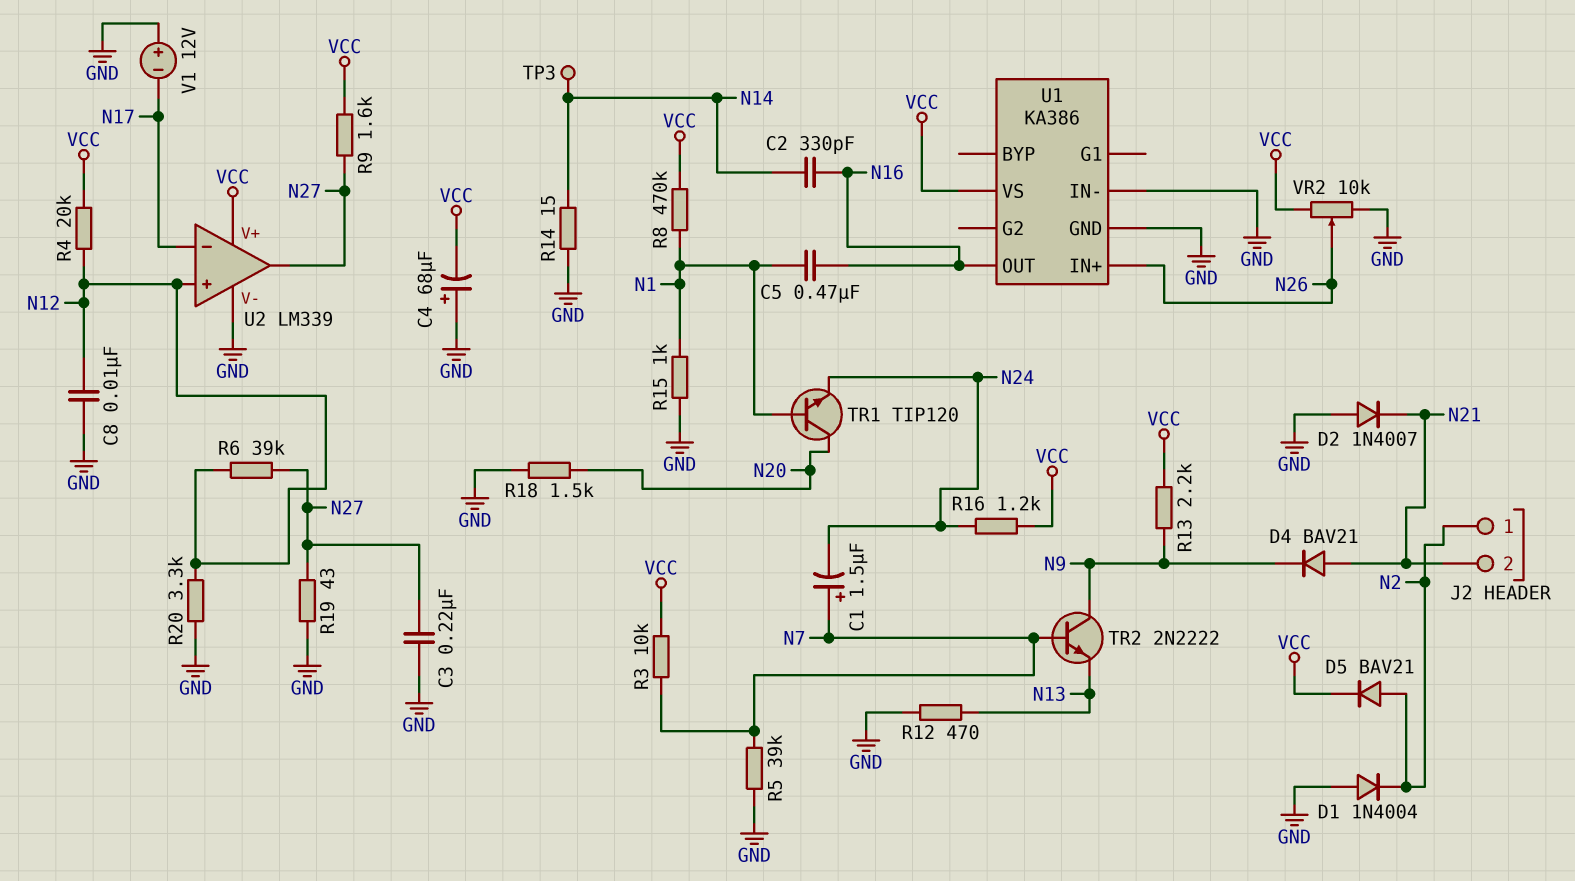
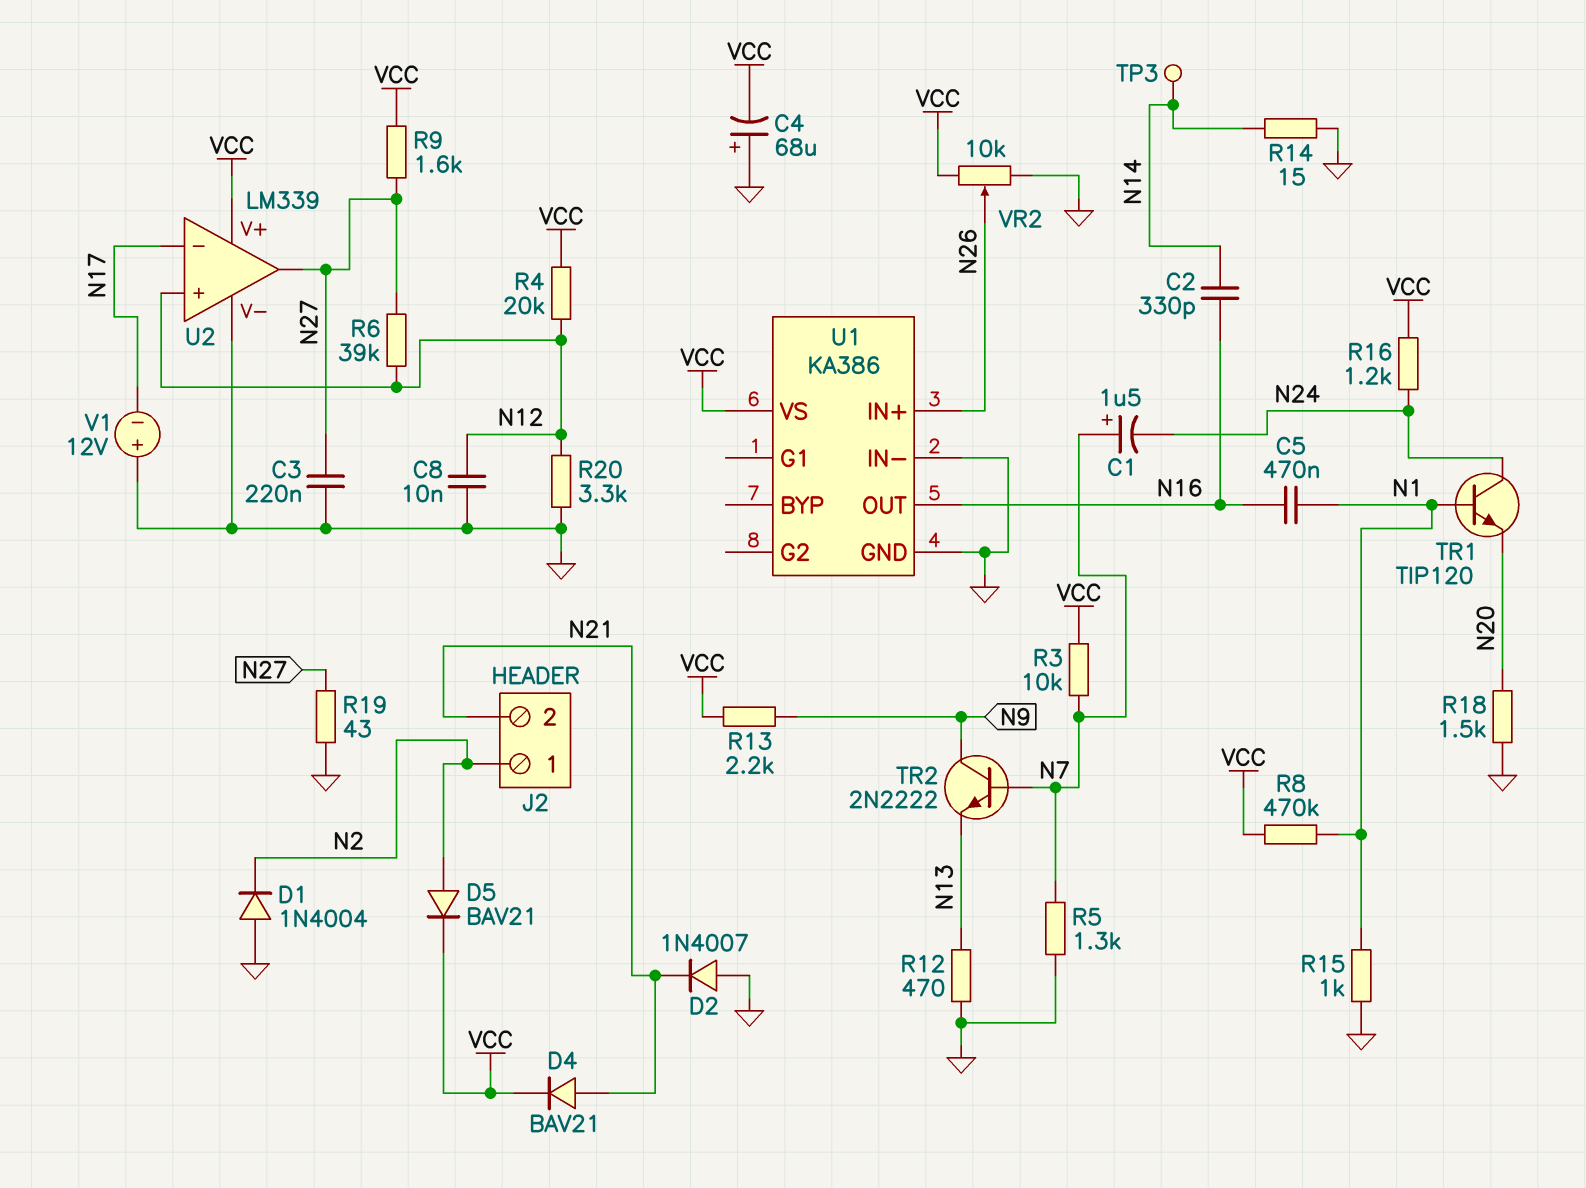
D4: diode BAV21 (A N21, K N9) -> diode BAV21 (A N21, K VCC)
R5: 39k (GND, N7) -> 1.3k (GND, N7)
TR1: NPN TIP120 (B N1, C N20, E N24) -> NPN TIP120 (B N1, C N24, E N20)

